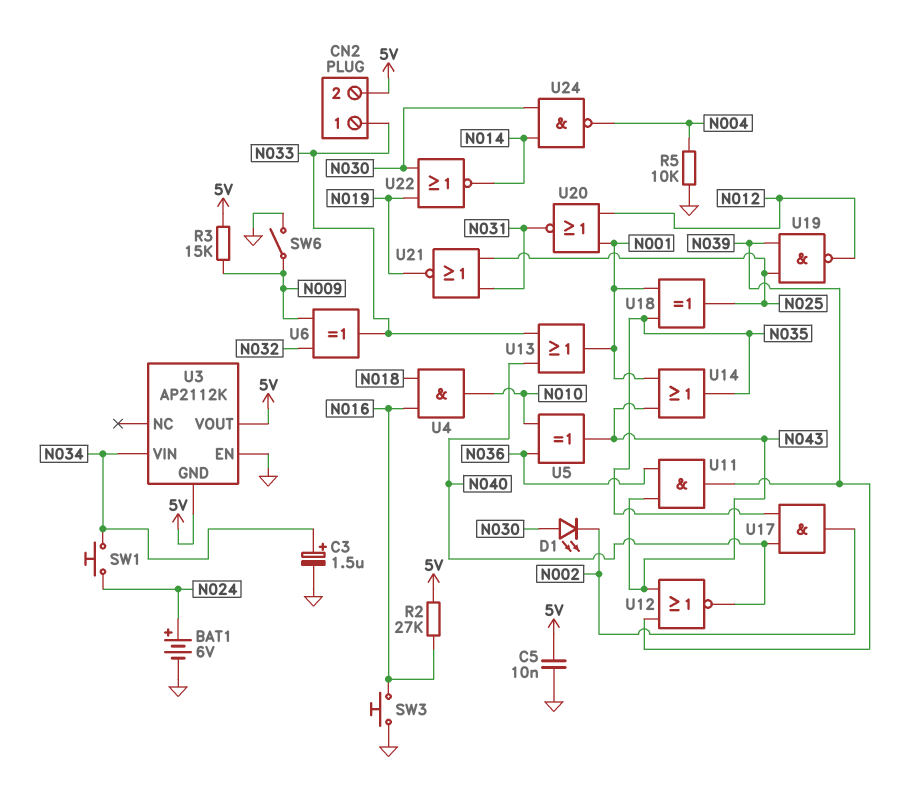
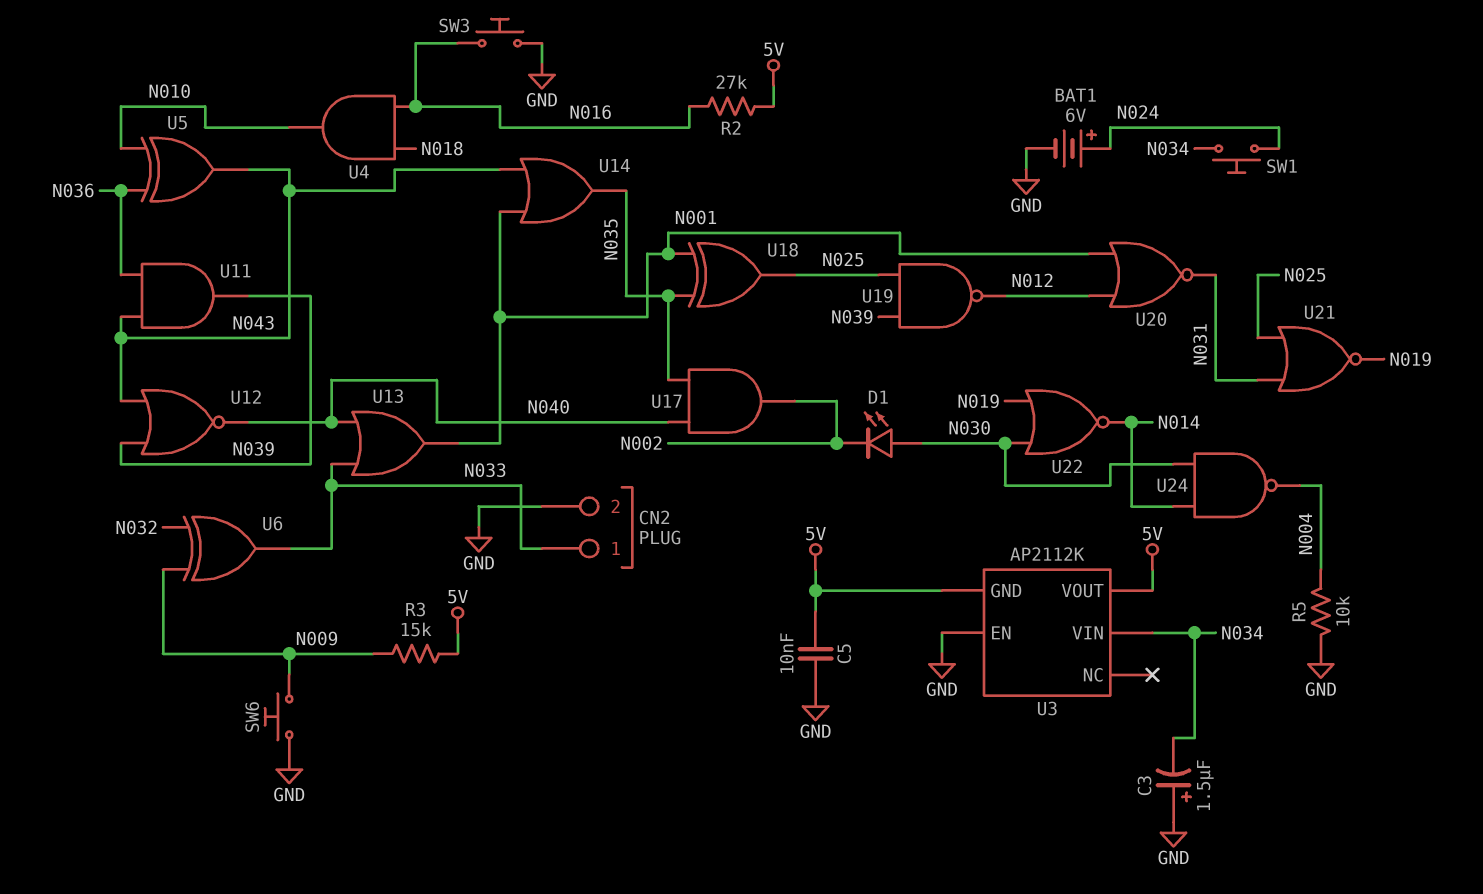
C3: 1.5uF (plus N034, minus GND) -> 1.5uF (plus GND, minus N034)
CN2 pin 2: 5V -> GND
SW6: switch (GND, N009) -> button (GND, N009)

